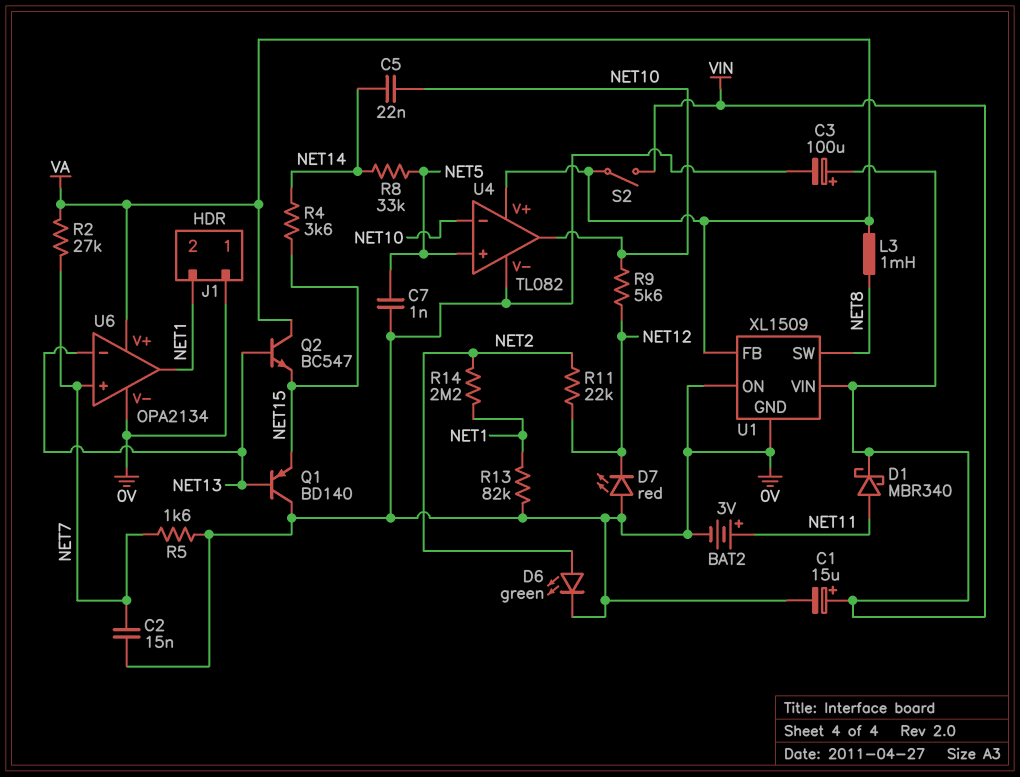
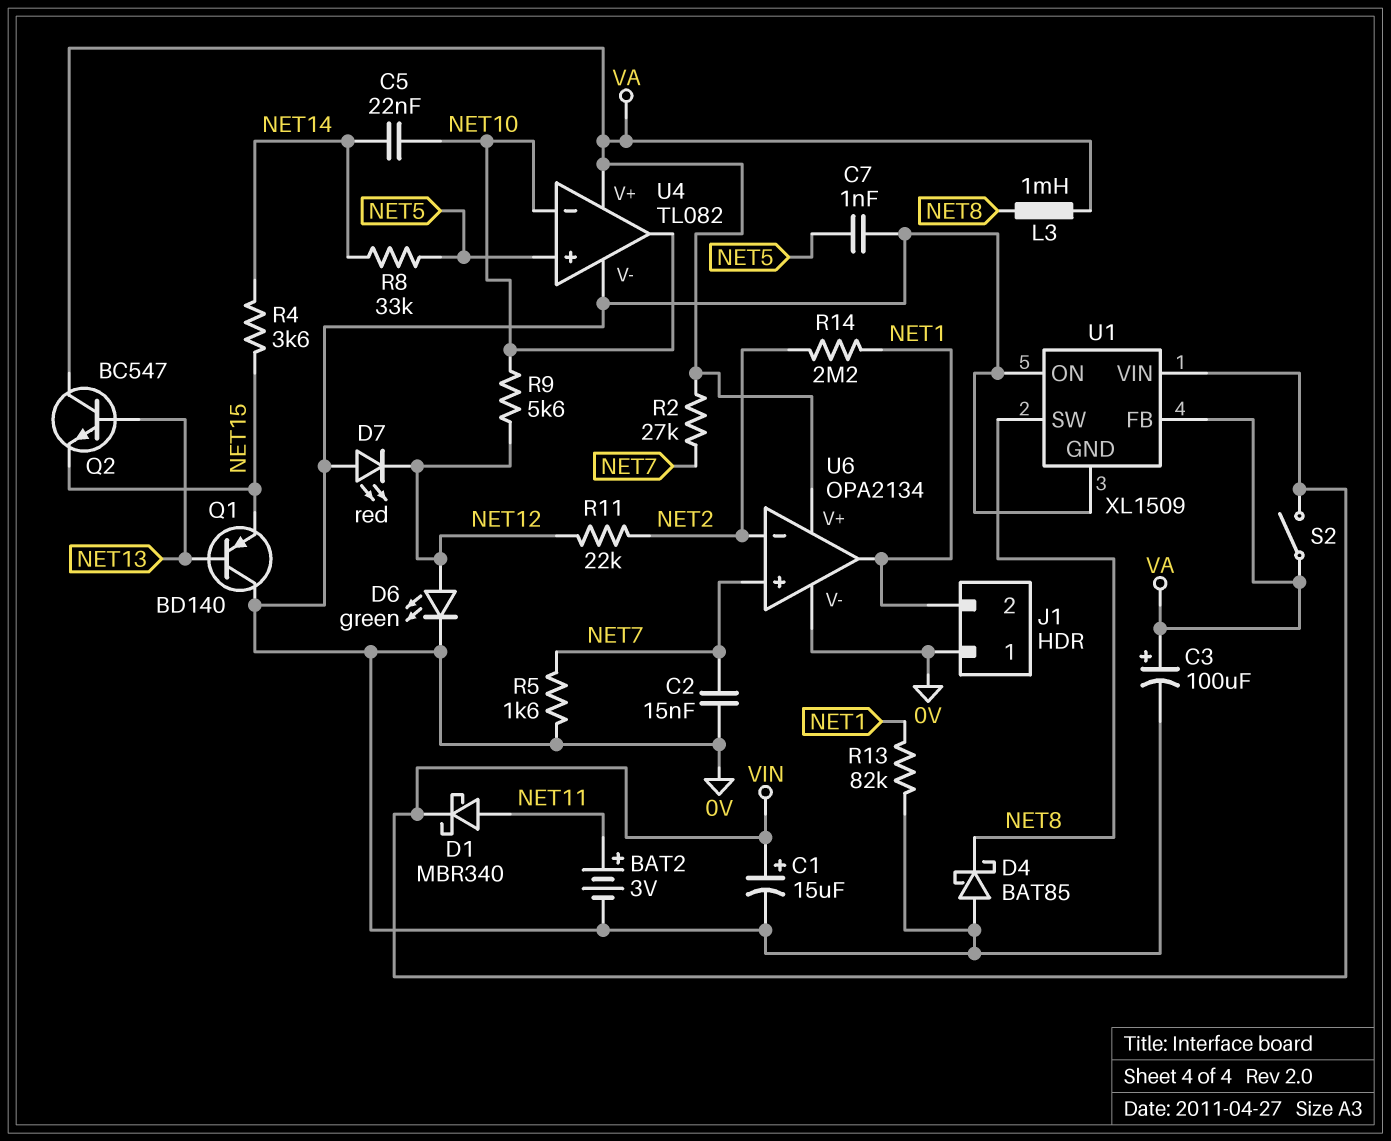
C3: 100uF (plus VIN, minus 0V) -> 100uF (plus VA, minus 0V)
D4: none -> schottky BAT85 (A 0V, K NET8)
D6: LED green (A NET2, K 0V) -> LED green (A NET12, K 0V)
U6 pin in-: NET13 -> NET2

